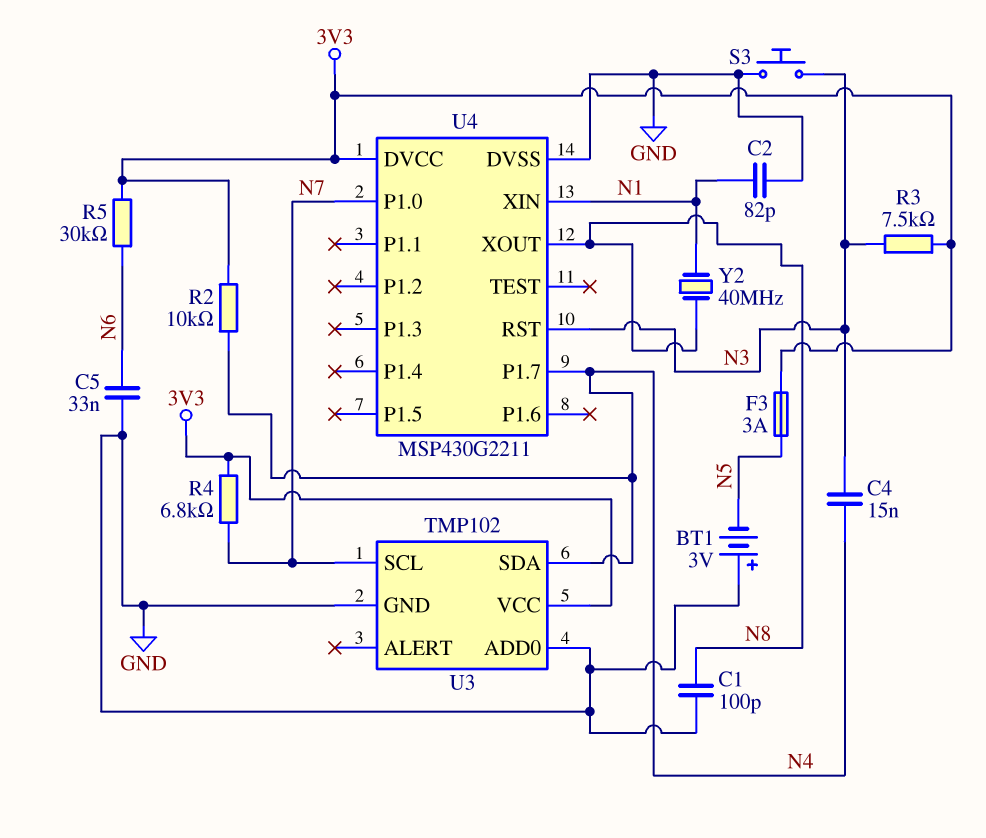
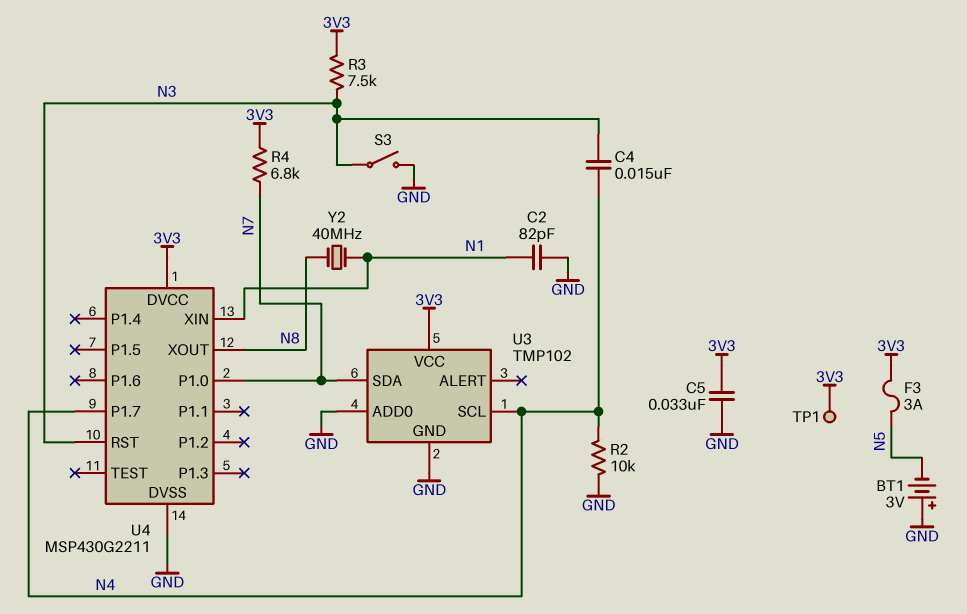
C1: 100pF (GND, N8) -> none
C5: 33nF (GND, N6) -> 33nF (3V3, GND)
R2: 10k (3V3, N4) -> 10k (GND, N4)
R5: 30k (3V3, N6) -> none
S3: button (GND, N3) -> switch (GND, N3)
TP1: none -> test point (3V3)
U3 pin SCL: N7 -> N4
U3 pin SDA: N4 -> N7

